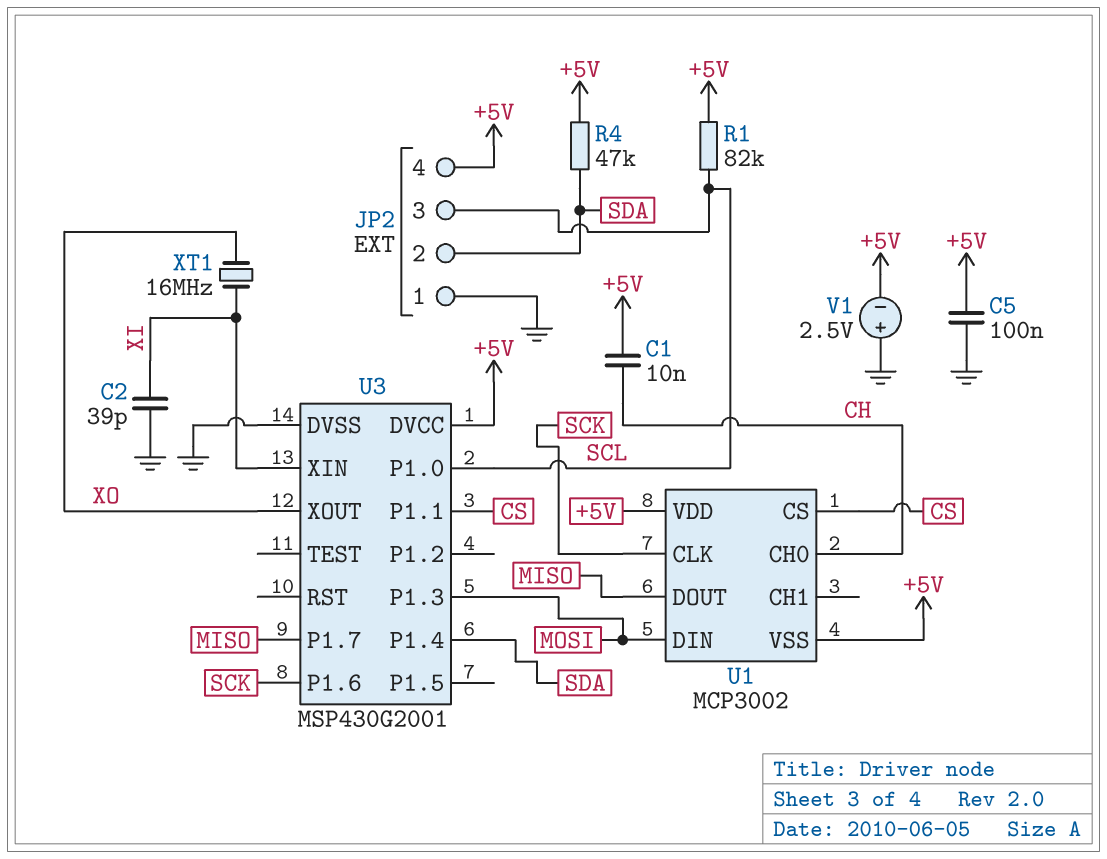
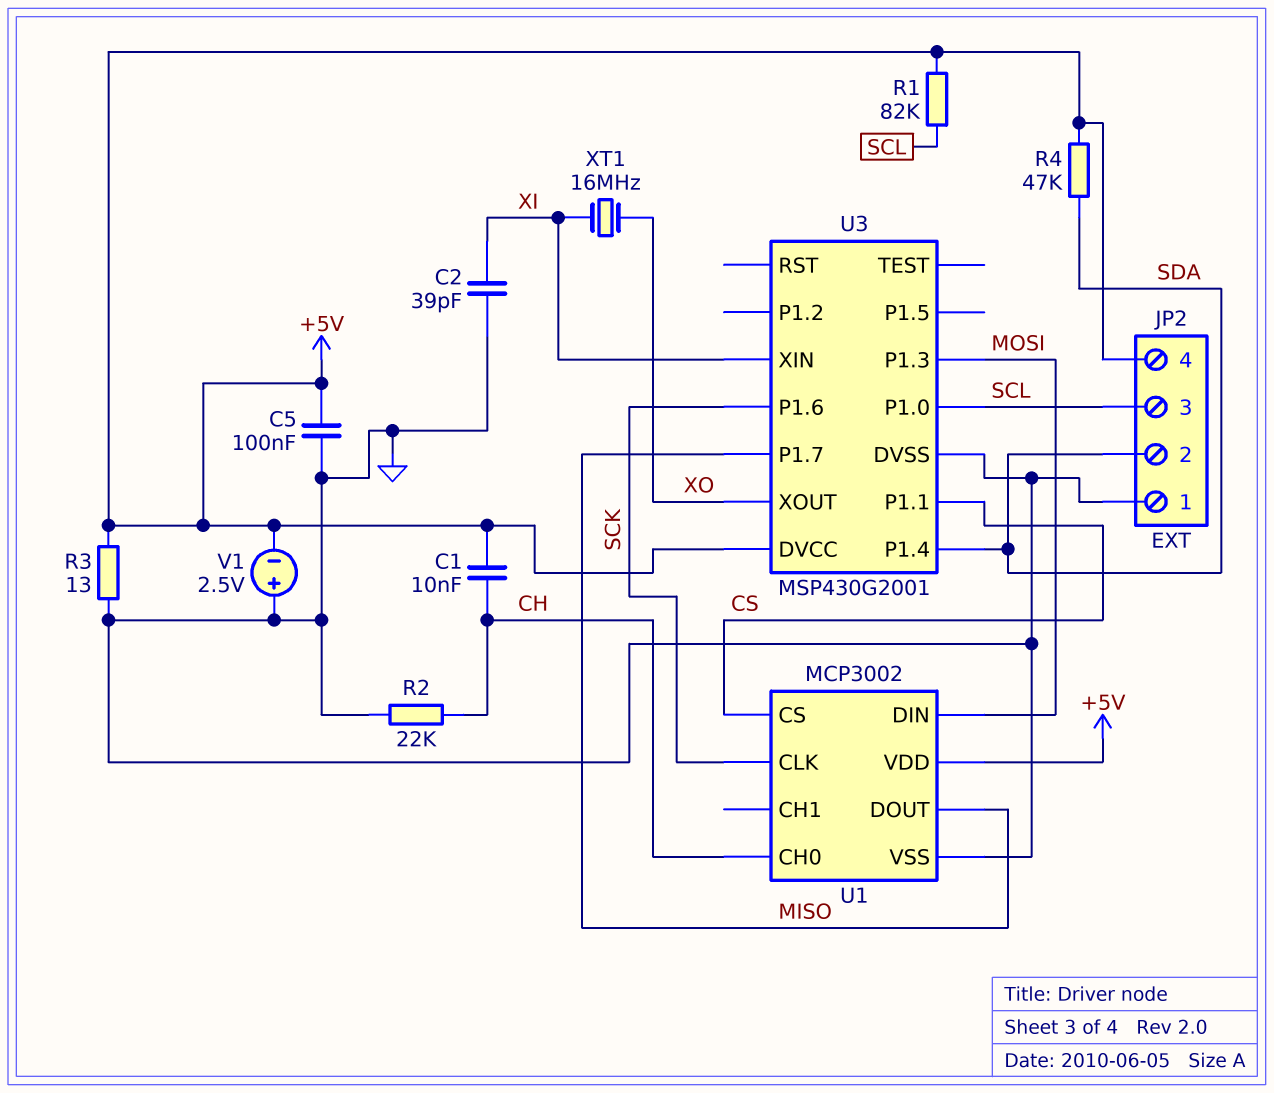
R2: none -> 22k (CH, GND)
R3: none -> 13 (+5V, GND)
U1 pin VSS: +5V -> GND

